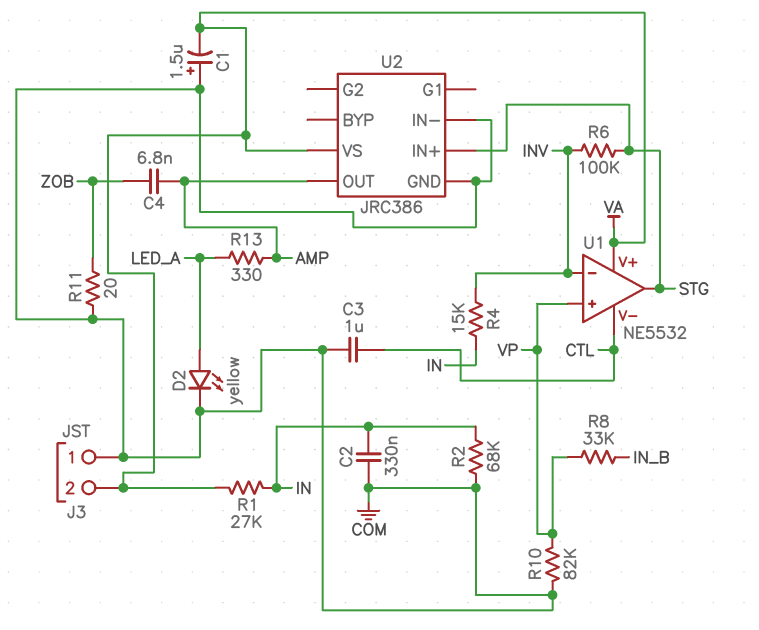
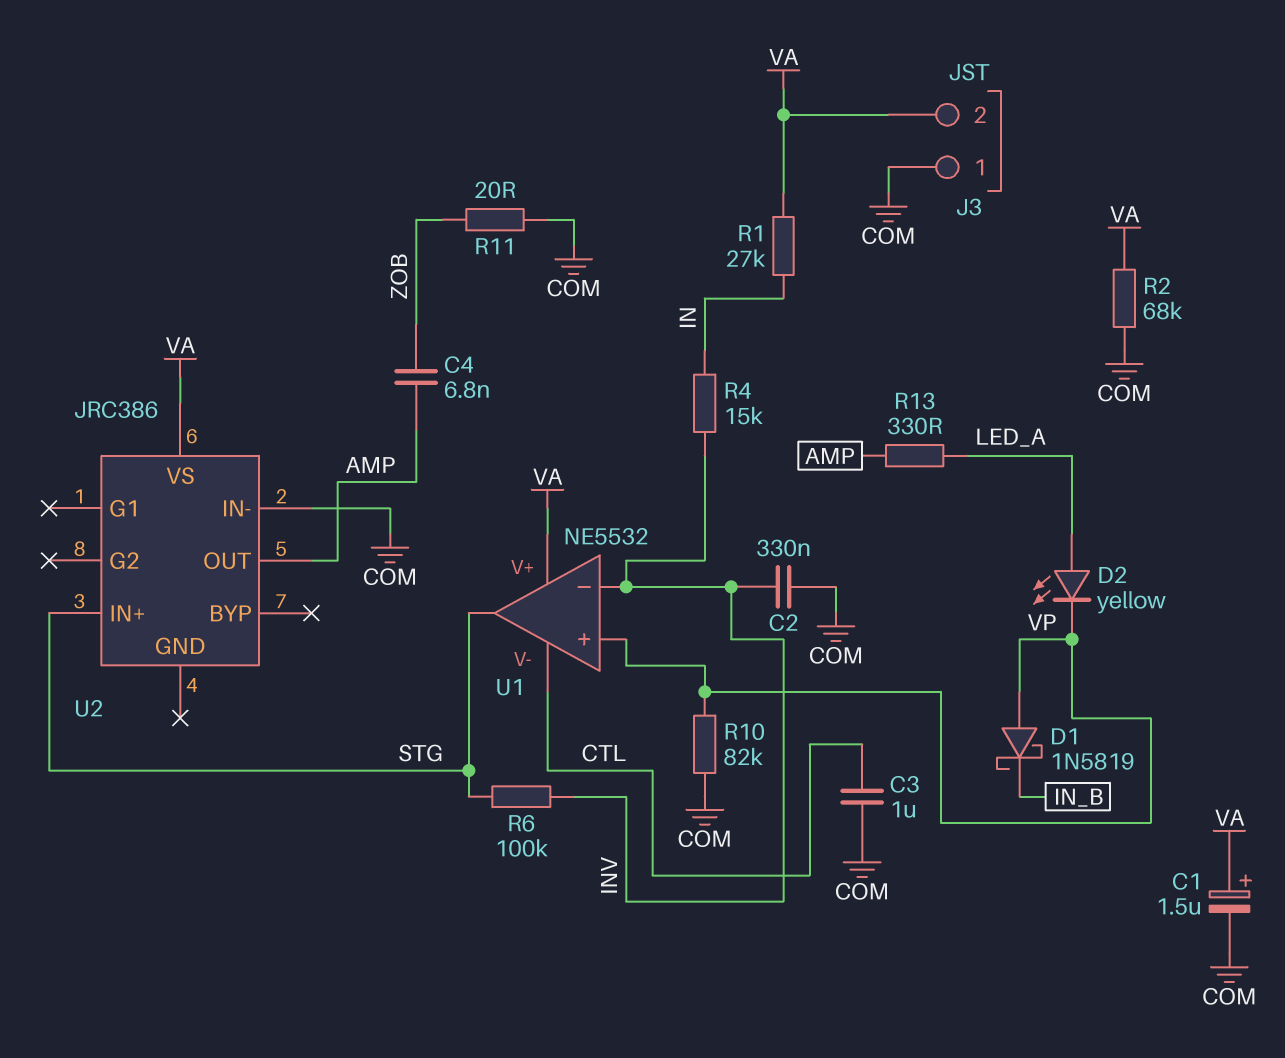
C1: 1.5uF (plus COM, minus VA) -> 1.5uF (plus VA, minus COM)
C2: 330nF (COM, IN) -> 330nF (COM, INV)
D1: none -> schottky 1N5819 (A VP, K IN_B)
D2: LED yellow (A LED_A, K COM) -> LED yellow (A LED_A, K VP)
R2: 68k (COM, IN) -> 68k (COM, VA)
R8: 33k (IN_B, VP) -> none
U2 pin GND: COM -> none

